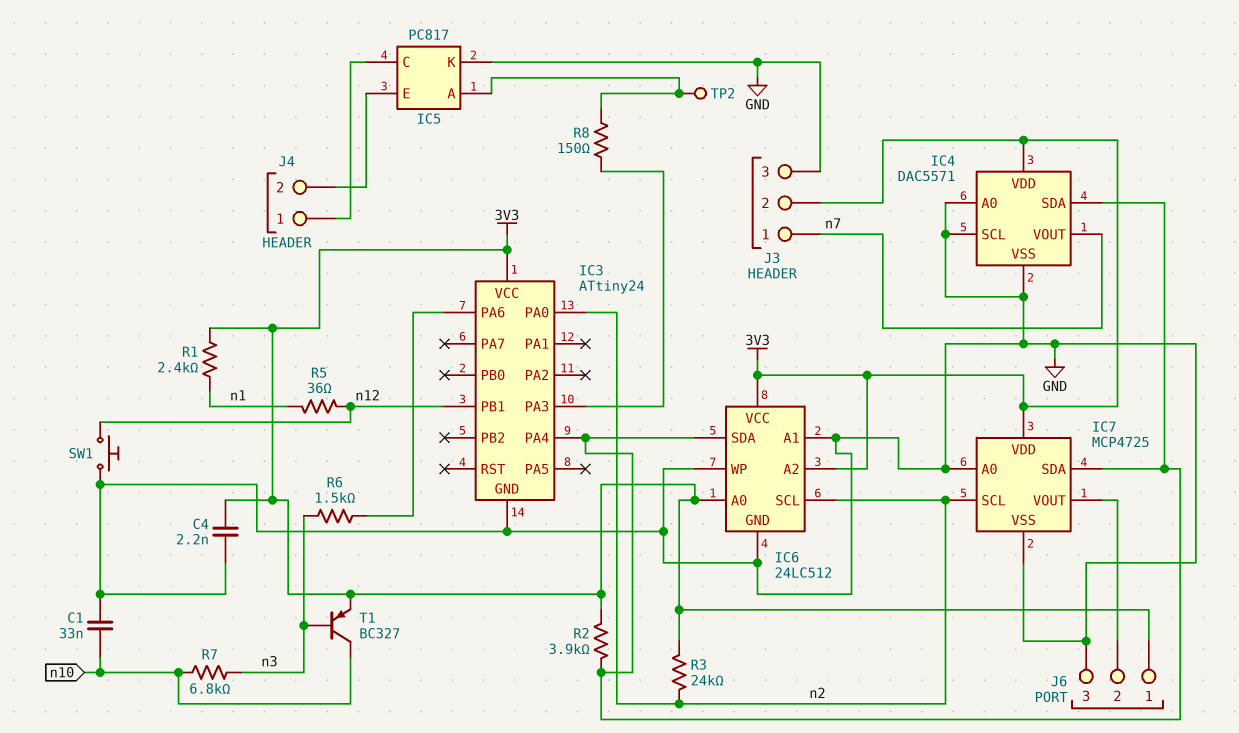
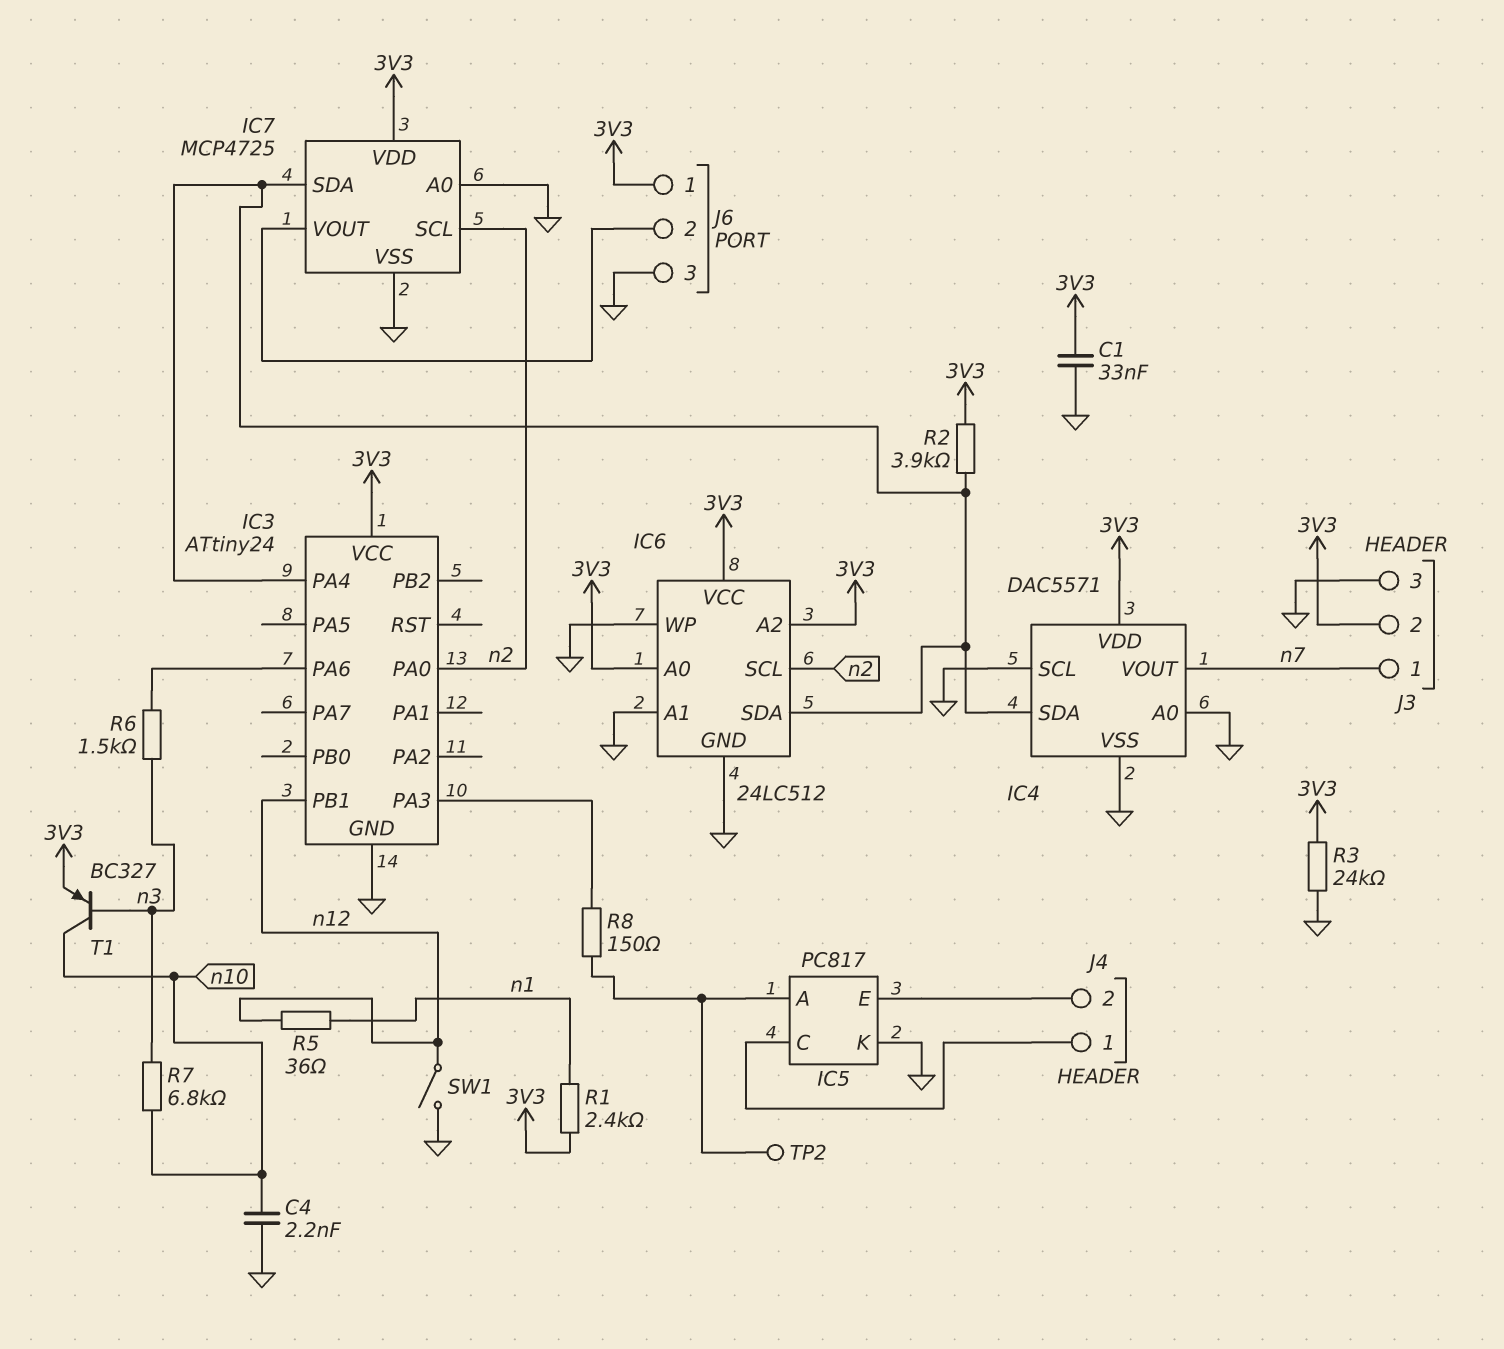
C1: 33nF (GND, n10) -> 33nF (3V3, GND)
C4: 2.2nF (3V3, GND) -> 2.2nF (GND, n10)
R3: 24k (3V3, n2) -> 24k (3V3, GND)
SW1: button (GND, n12) -> switch (GND, n12)

